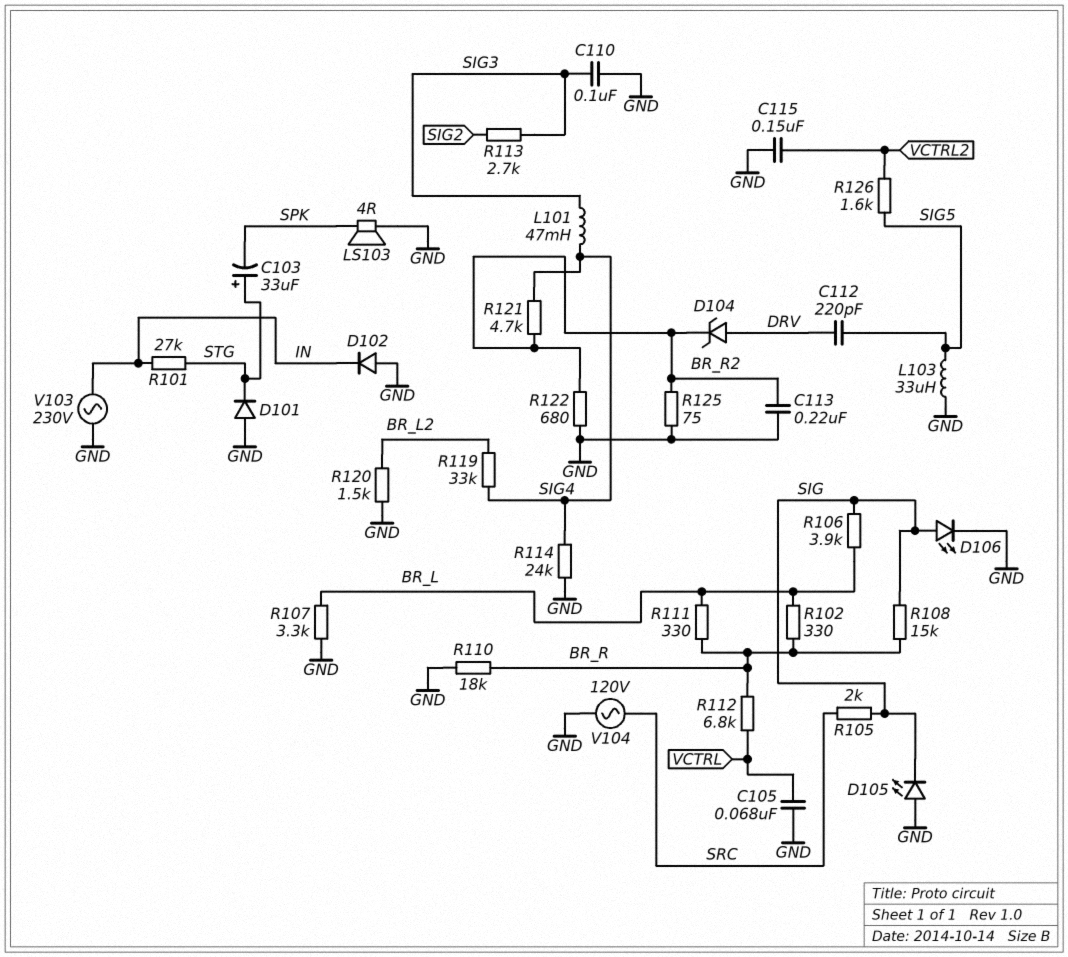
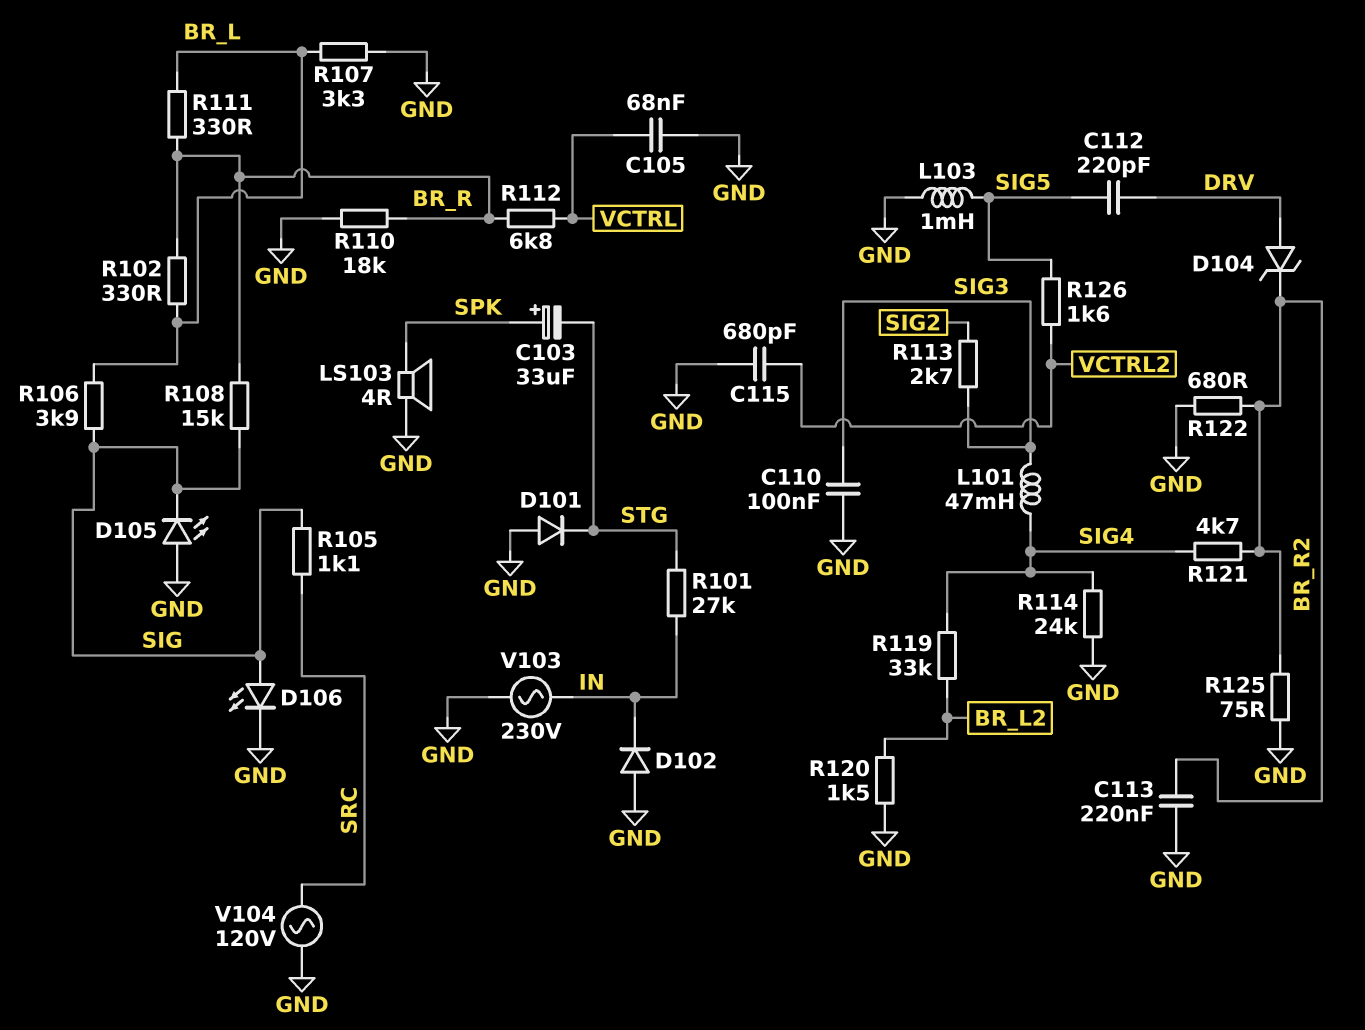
C103: 33uF (plus STG, minus SPK) -> 33uF (plus SPK, minus STG)
C115: 150nF (GND, VCTRL2) -> 680pF (GND, VCTRL2)
L103: 33uH (GND, SIG5) -> 1mH (GND, SIG5)
R105: 2k (SIG, SRC) -> 1.1k (SIG, SRC)

